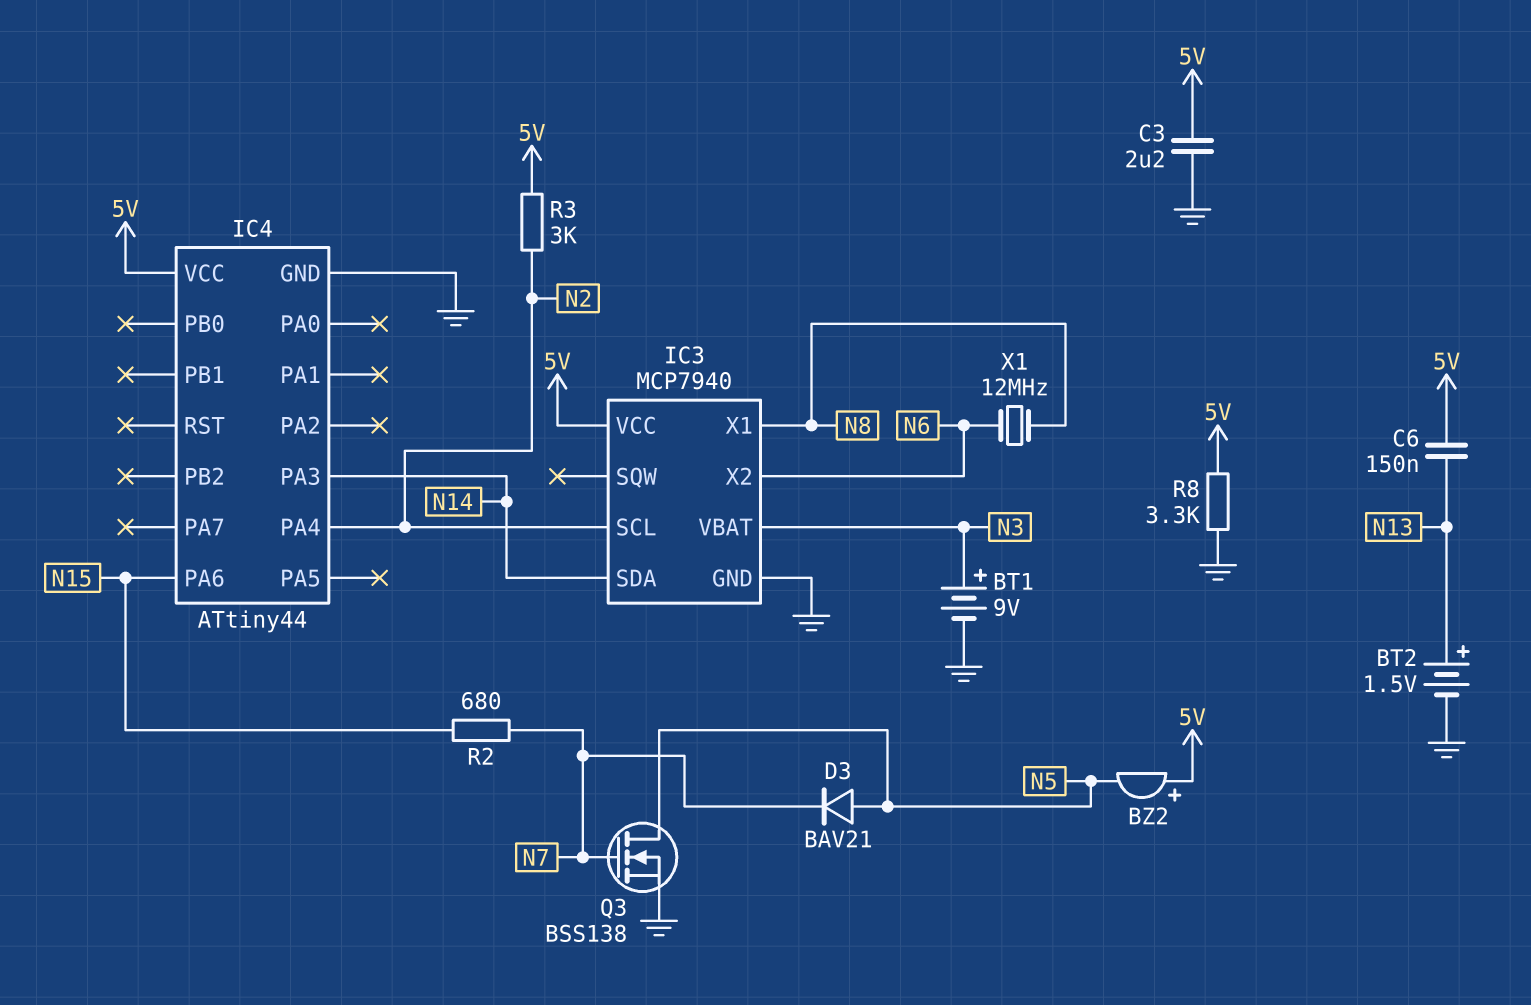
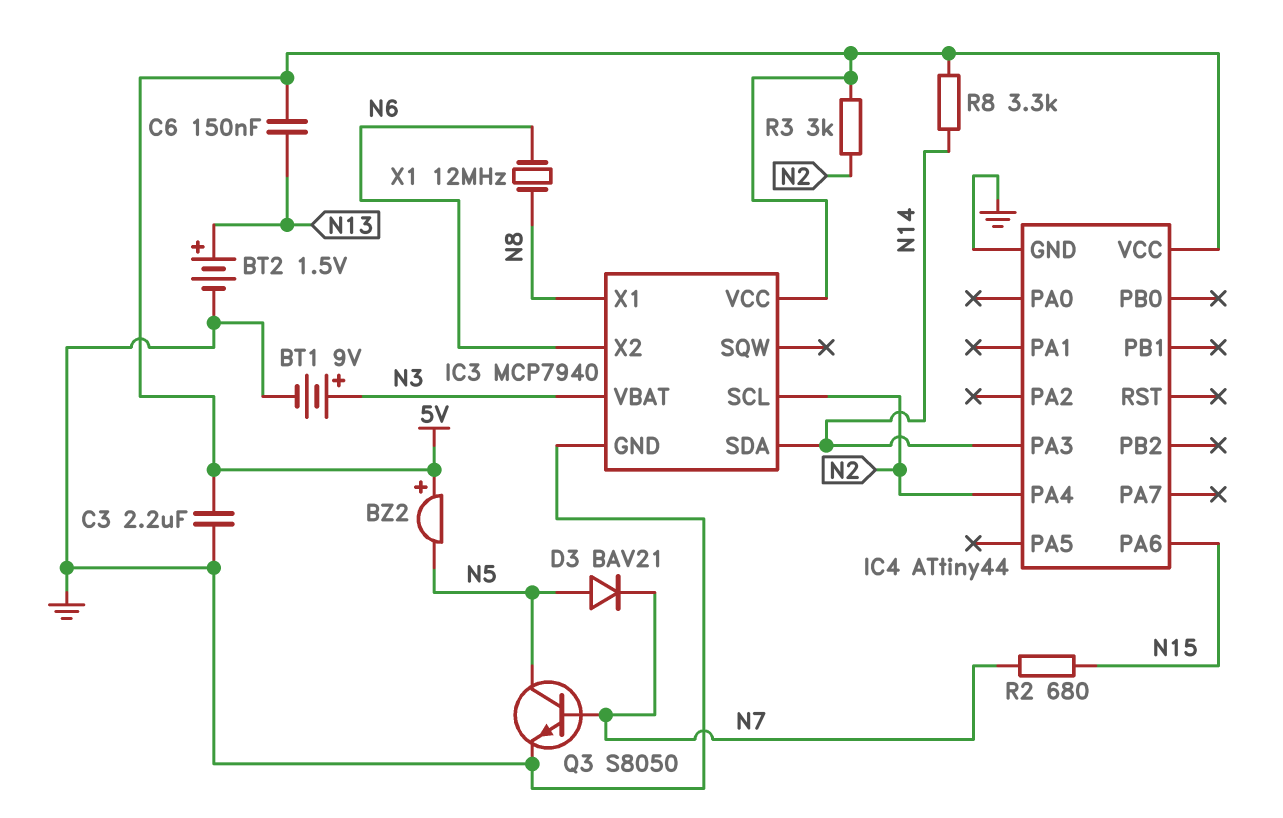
Q3: NMOS BSS138 (G N7, D N5, S GND) -> NPN S8050 (B N7, C N5, E GND)
R8: 3.3k (5V, GND) -> 3.3k (5V, N14)

